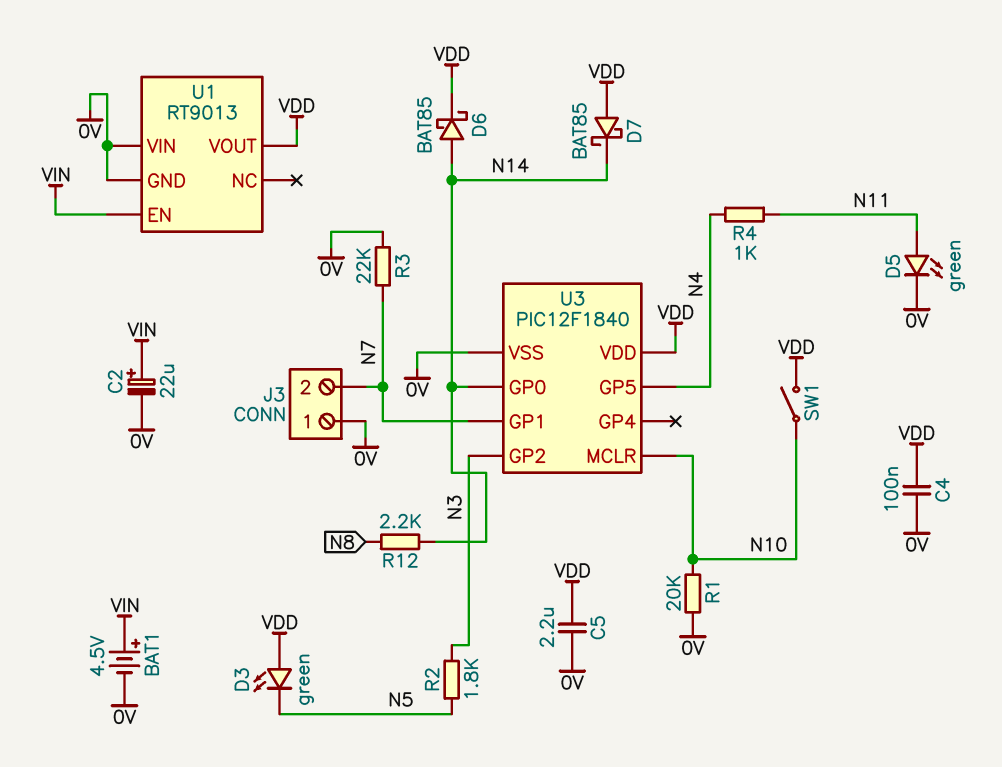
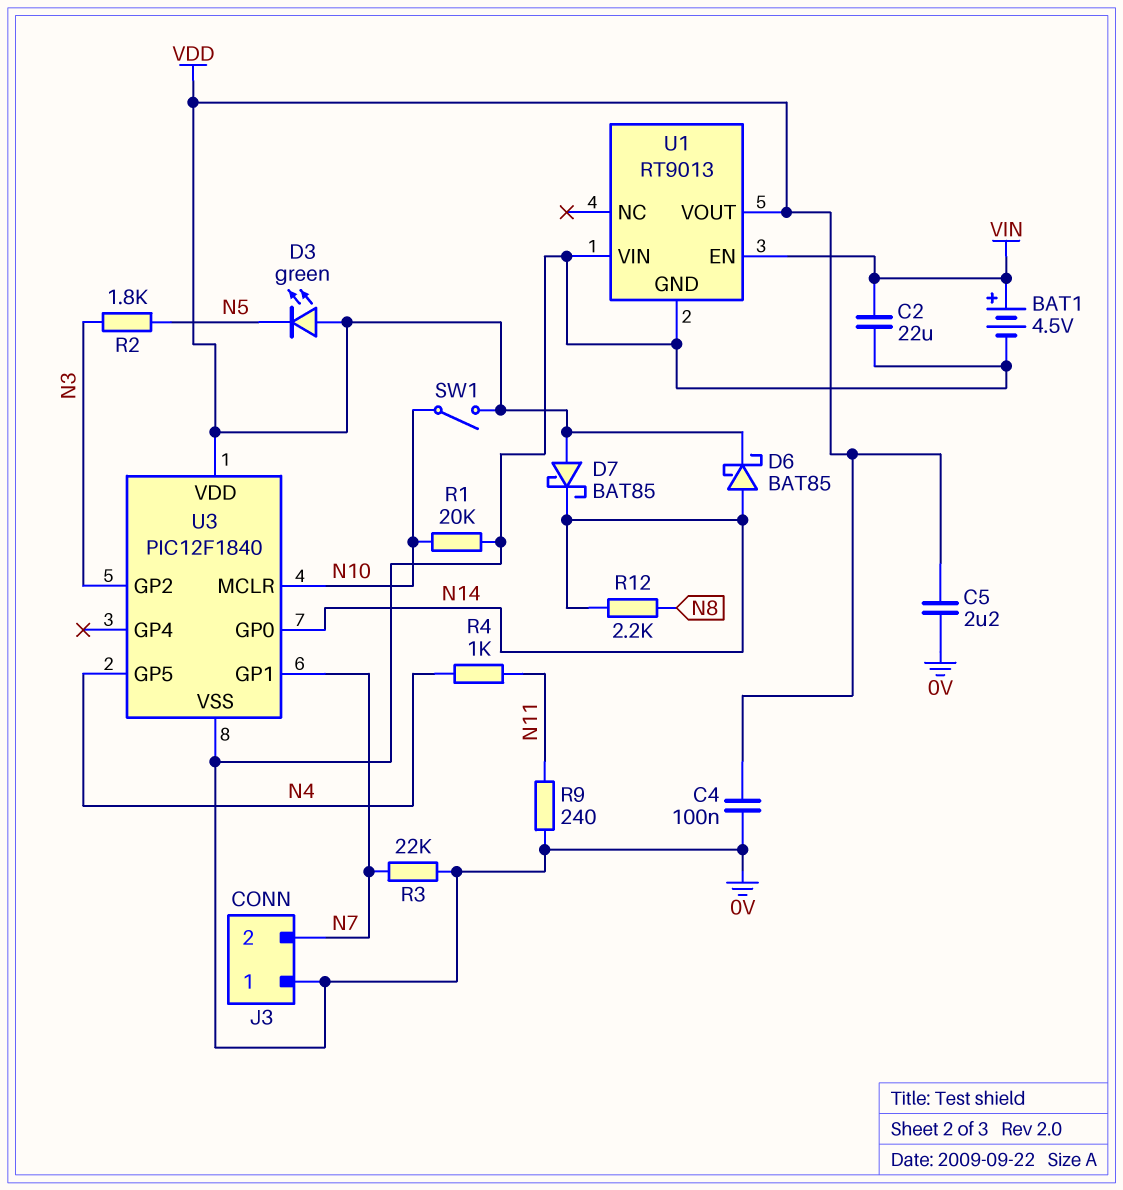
C2: 22uF (plus VIN, minus 0V) -> 22uF (0V, VIN)
D5: LED green (A N11, K 0V) -> none
R9: none -> 240 (0V, N11)

